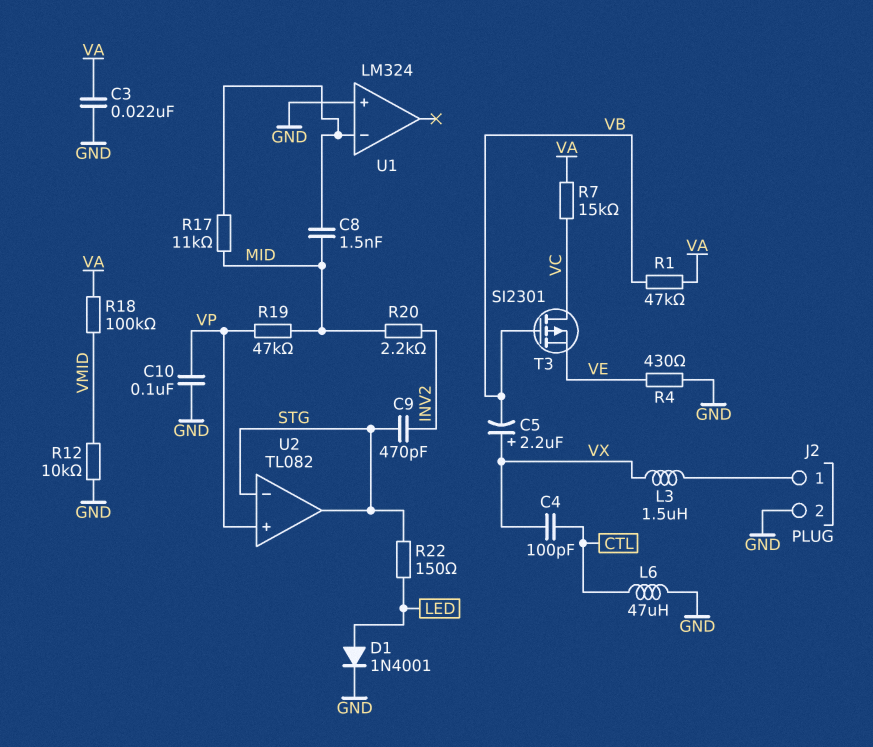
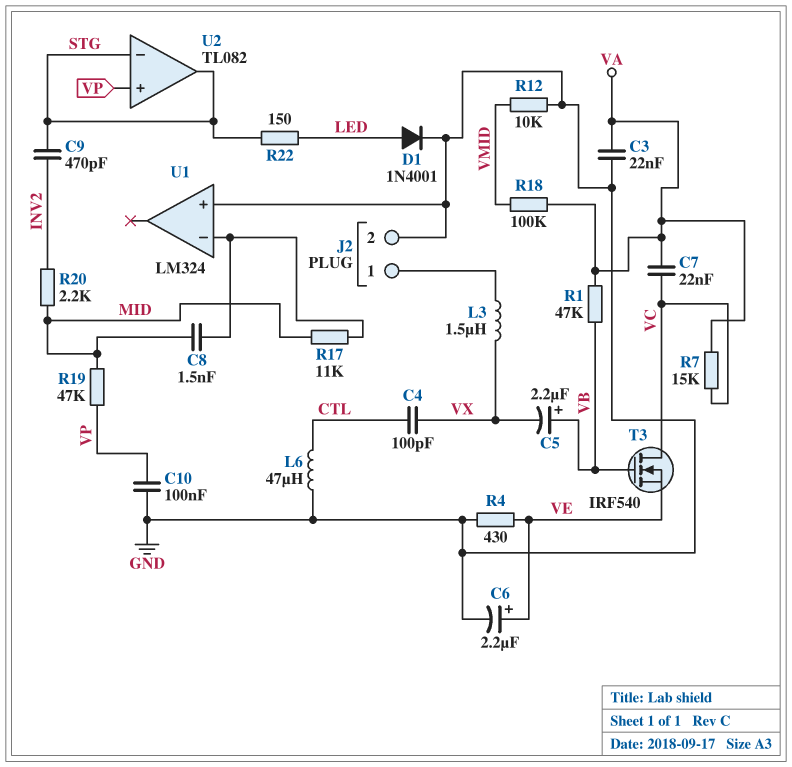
C5: 2.2uF (plus VX, minus VB) -> 2.2uF (plus VB, minus VX)
C6: none -> 2.2uF (plus VE, minus GND)
C7: none -> 22nF (VA, VC)
T3: PMOS SI2301 (G VB, D VC, S VE) -> NMOS IRF540 (G VB, D VC, S VE)

